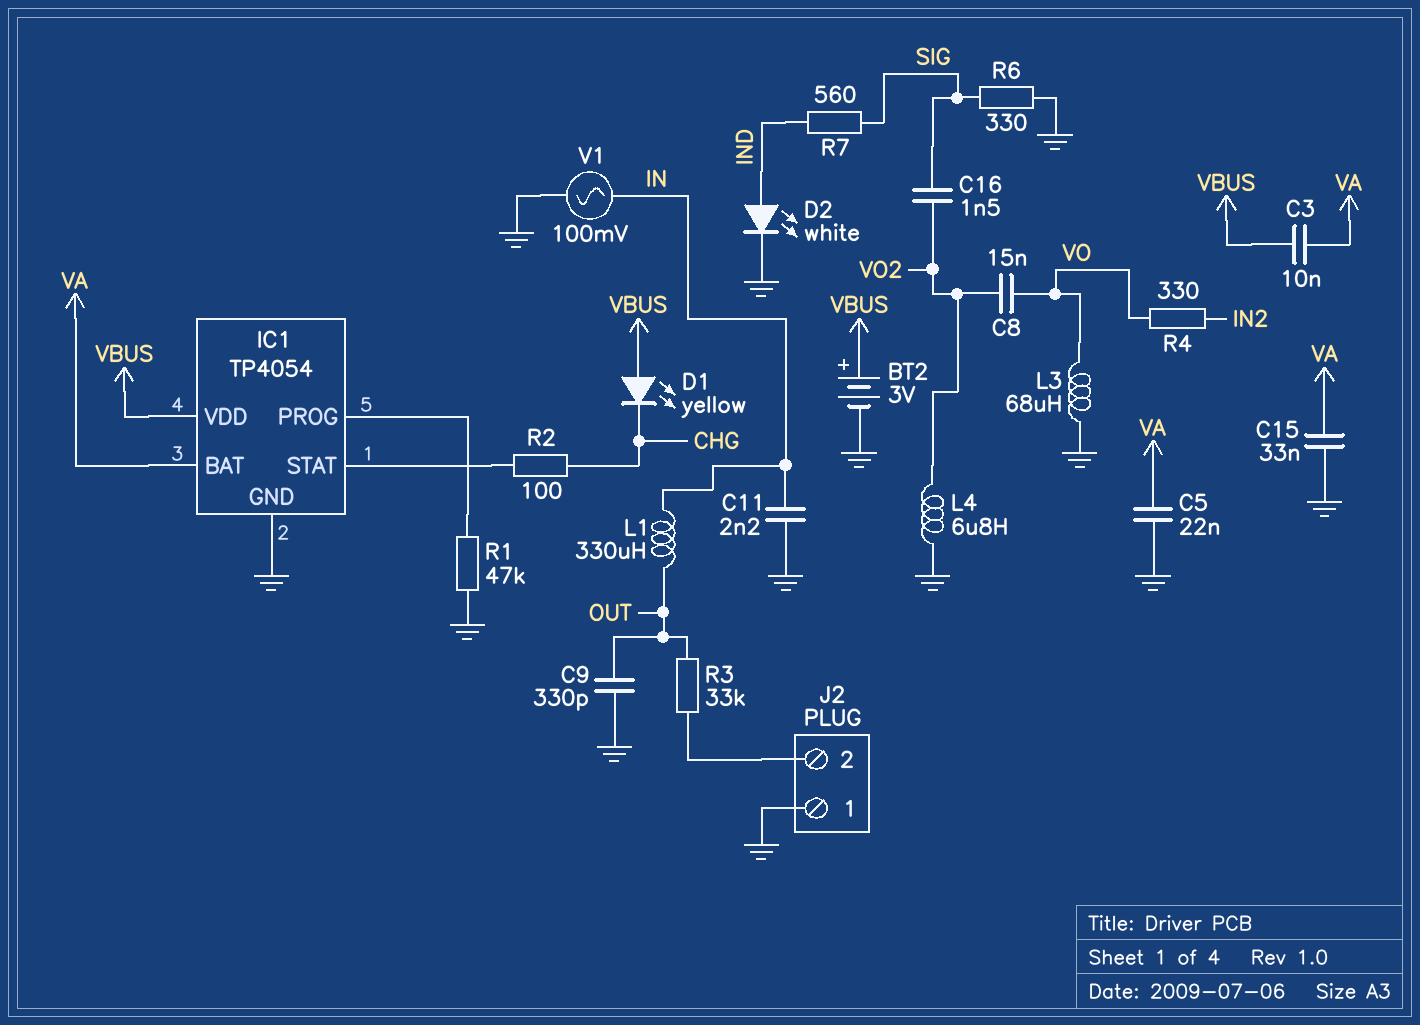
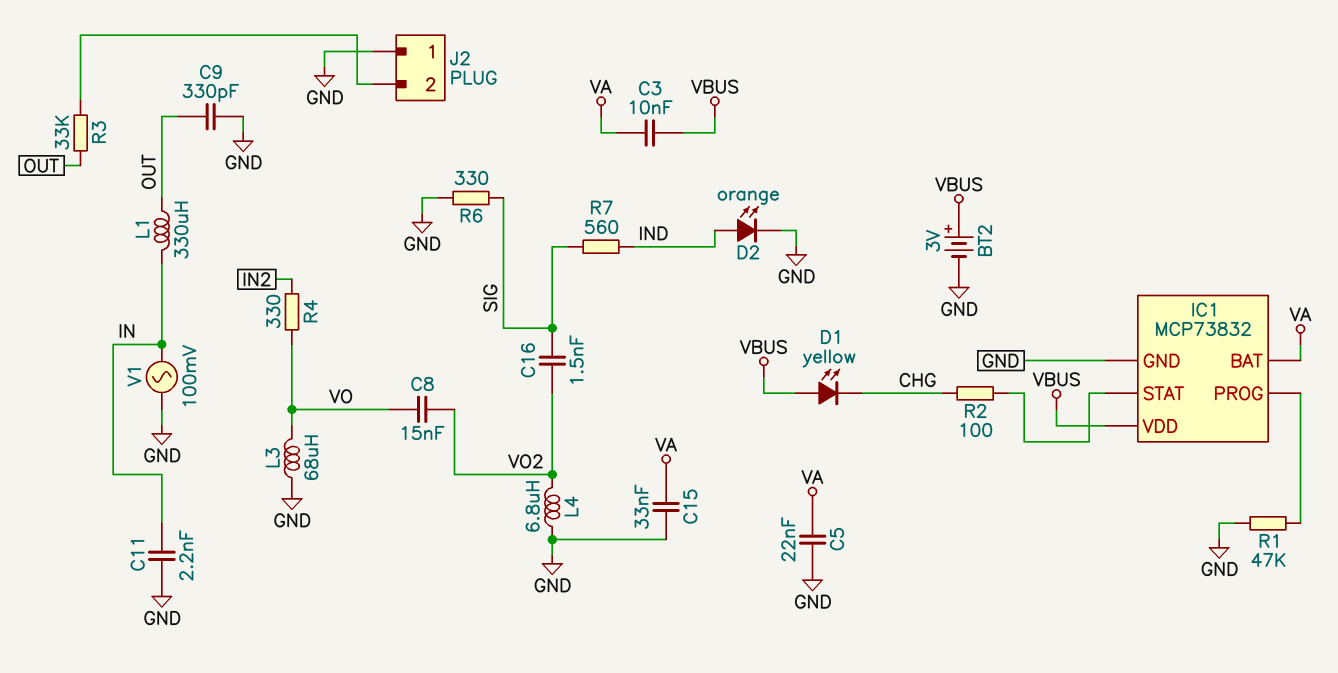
D2: LED white (A IND, K GND) -> LED orange (A IND, K GND)
IC1: TP4054 -> MCP73832

